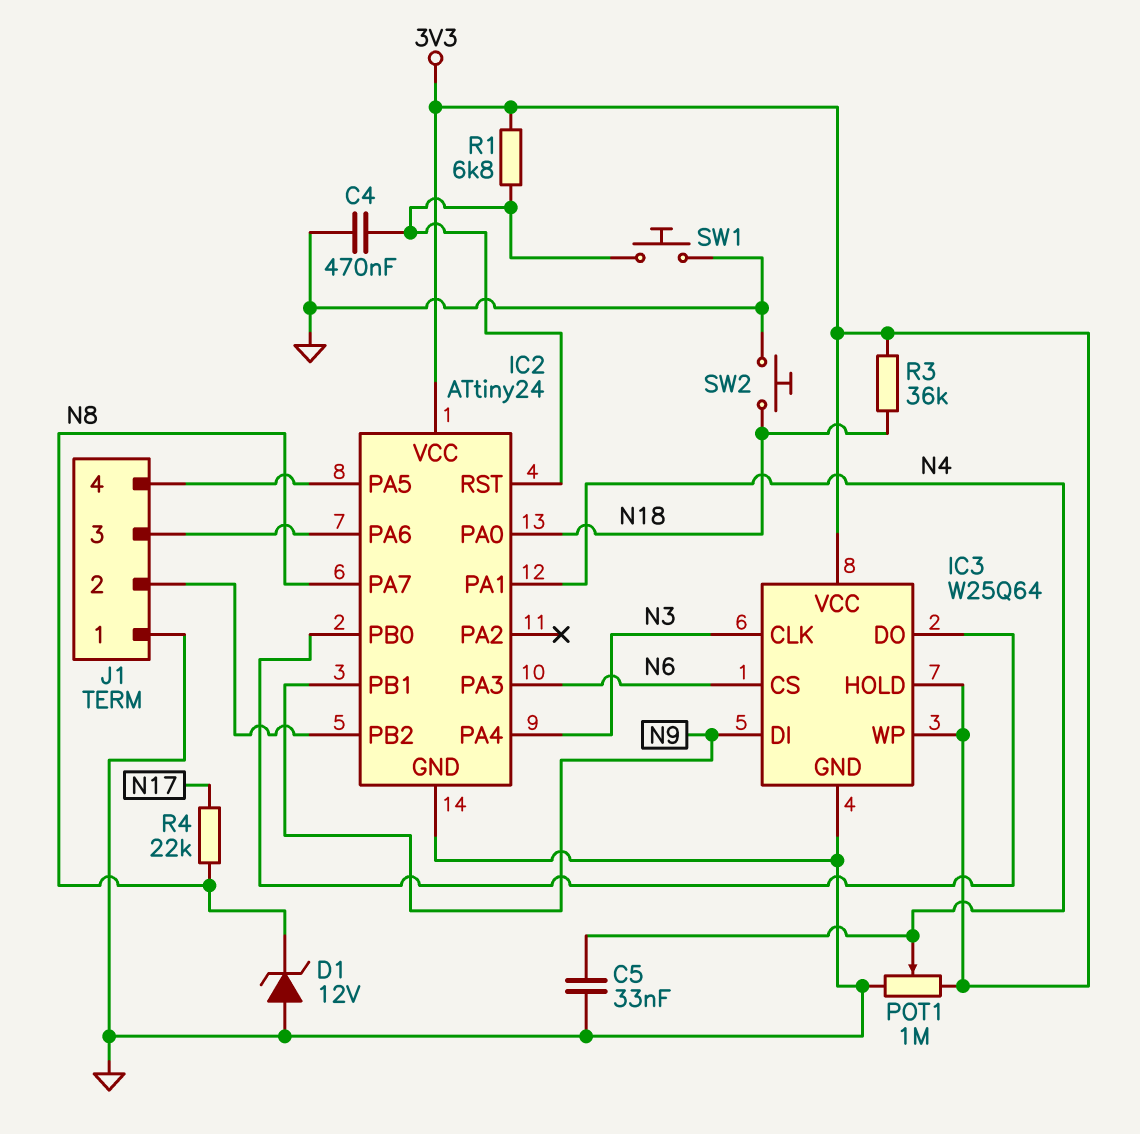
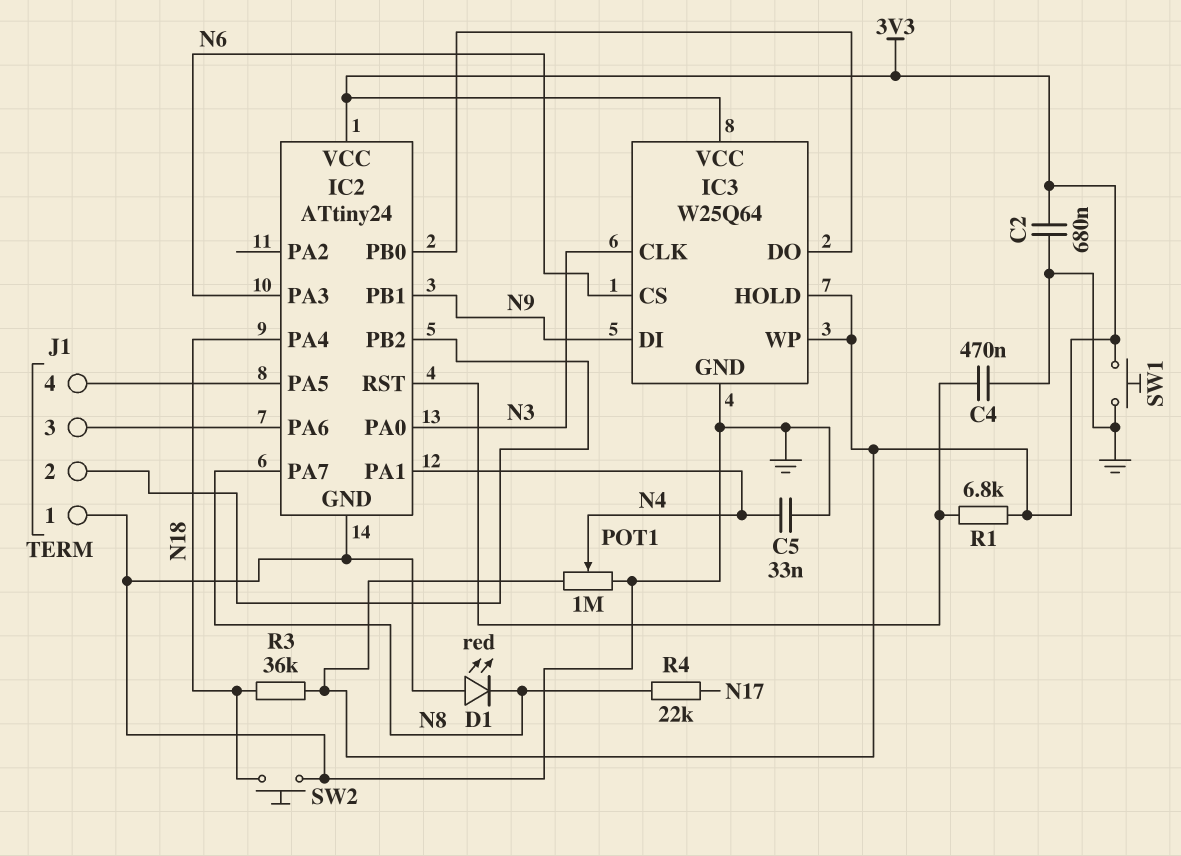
C2: none -> 680nF (3V3, GND)
D1: zener 12V (A GND, K N8) -> LED red (A GND, K N8)
IC2 pin PA0: N18 -> N3
IC2 pin PA4: N3 -> N18
SW1: button (GND, IC2/RST) -> button (3V3, GND)

